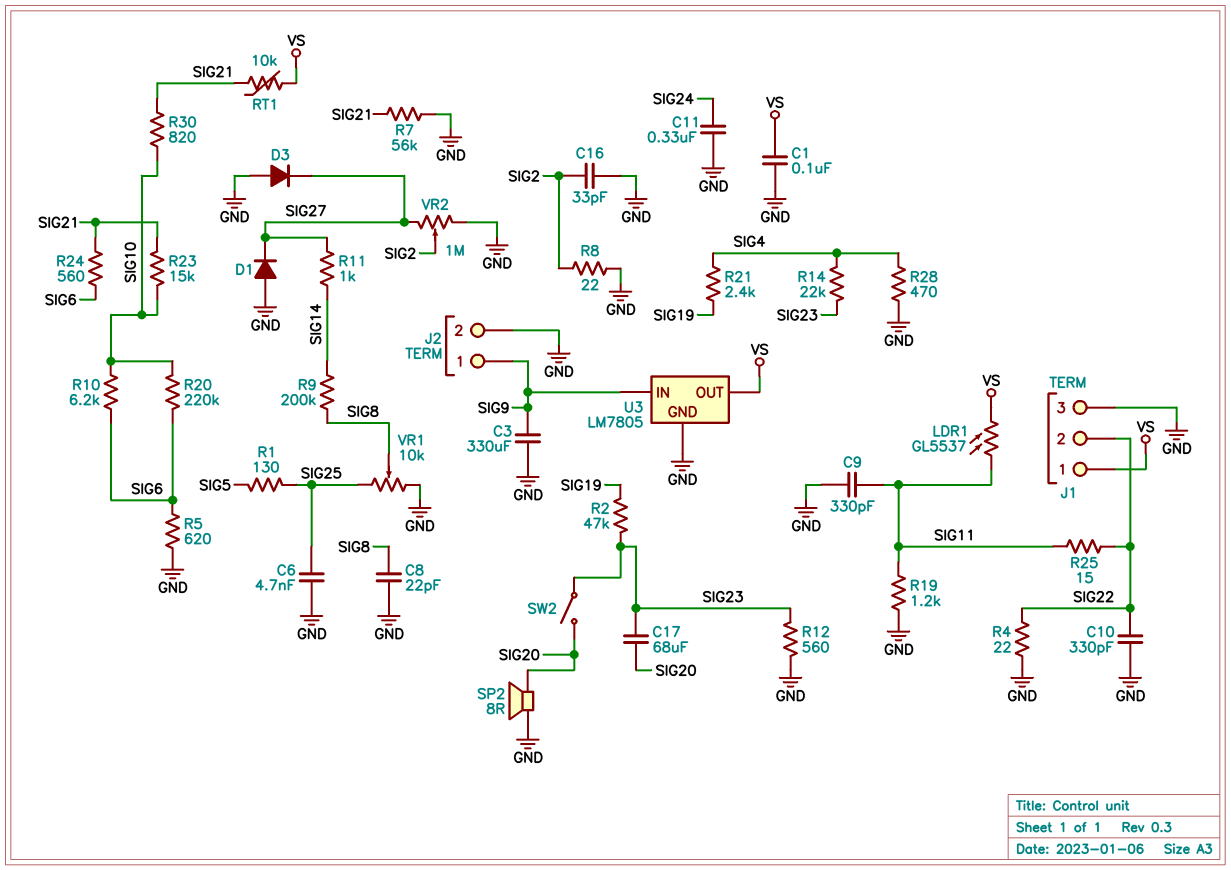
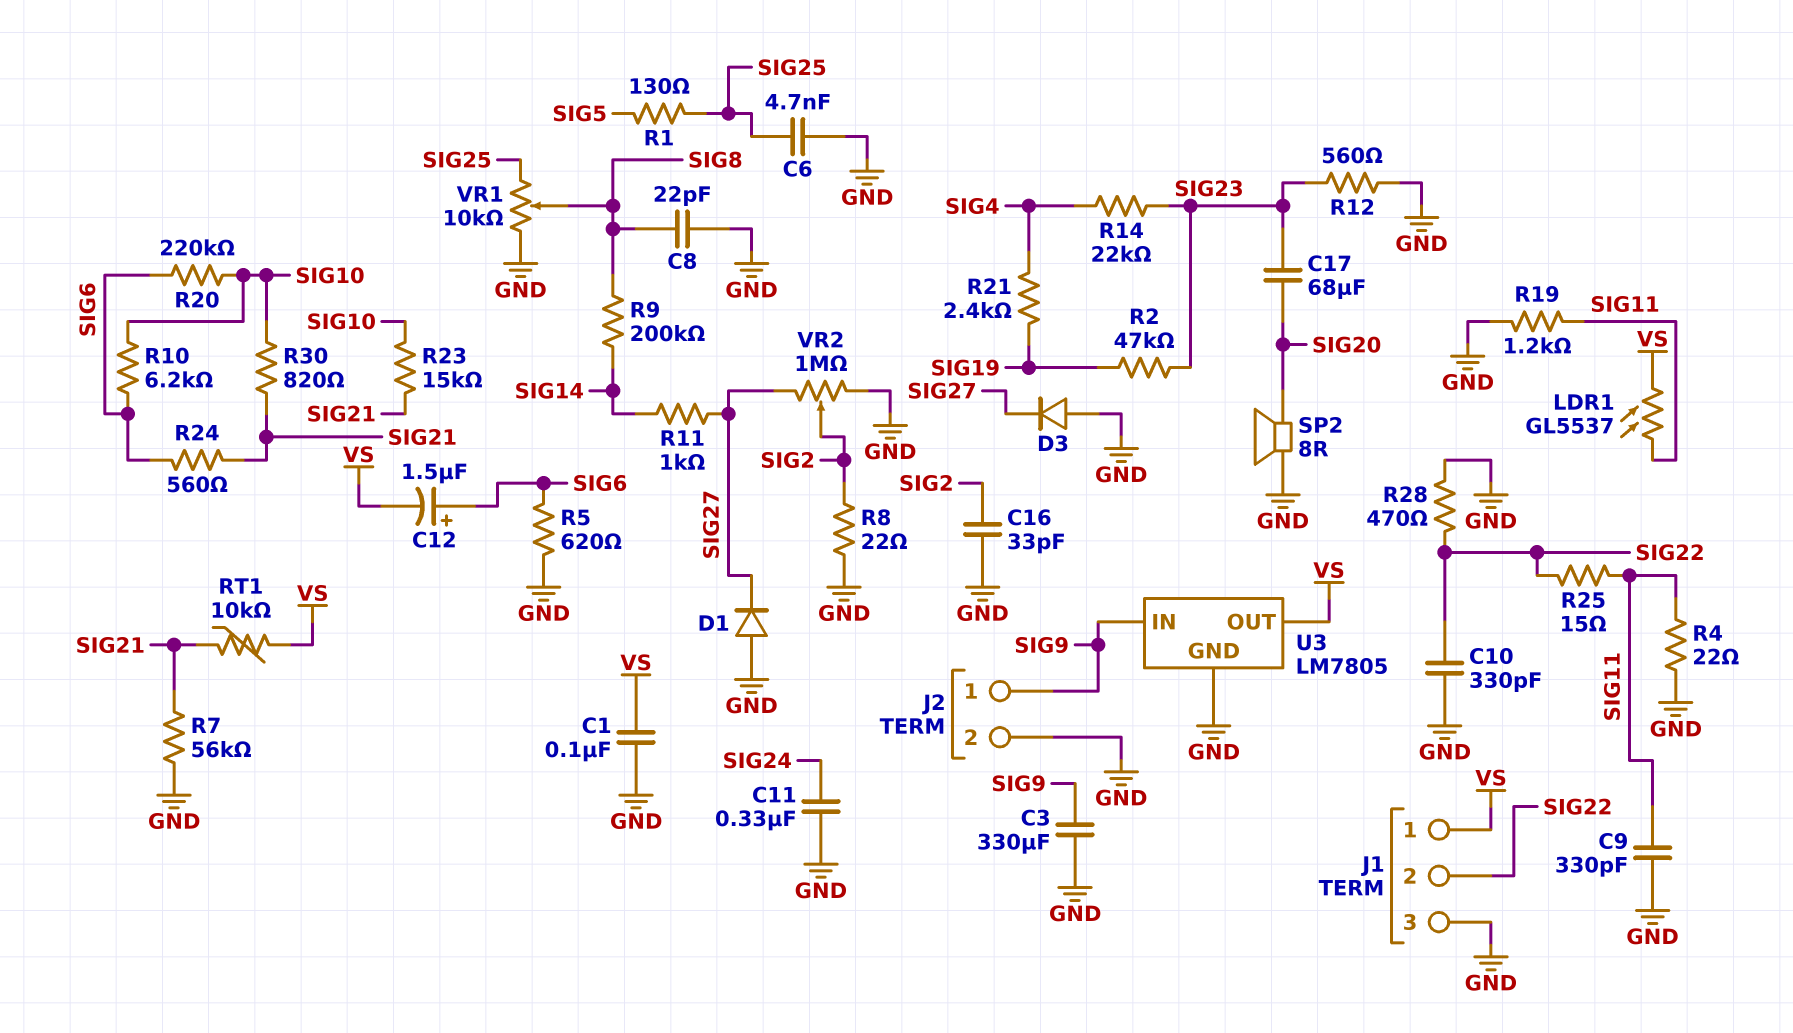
C12: none -> 1.5uF (plus SIG6, minus VS)
R4: 22 (GND, SIG22) -> 22 (GND, SIG11)
R28: 470 (GND, SIG4) -> 470 (GND, SIG22)
SW2: switch (SIG20, SIG23) -> none

